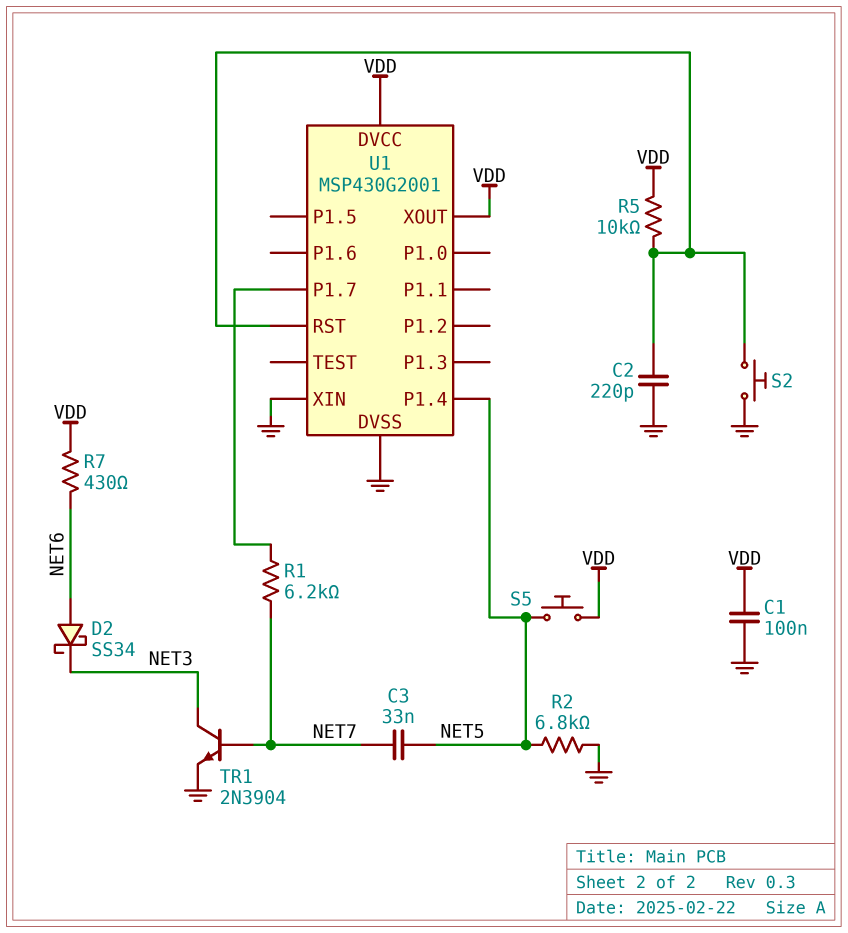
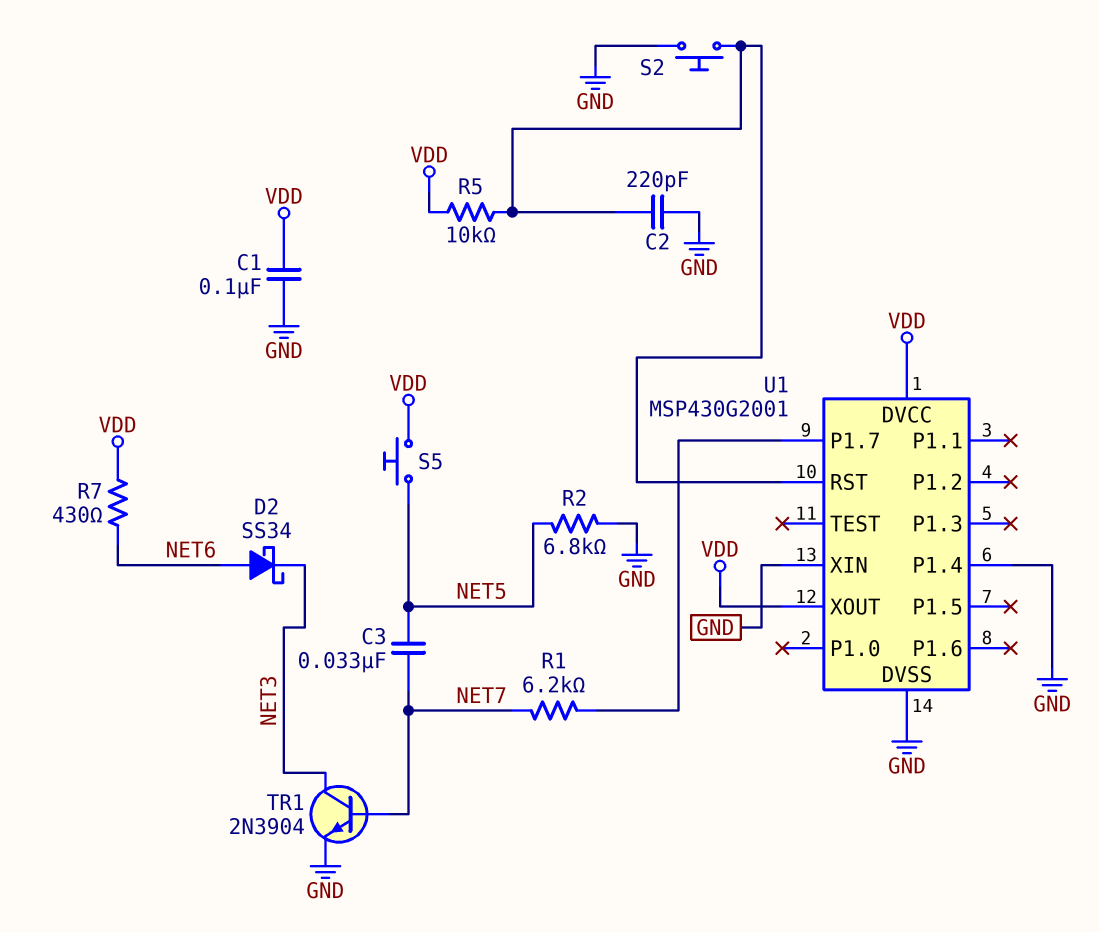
U1 pin P1.4: NET5 -> GND

